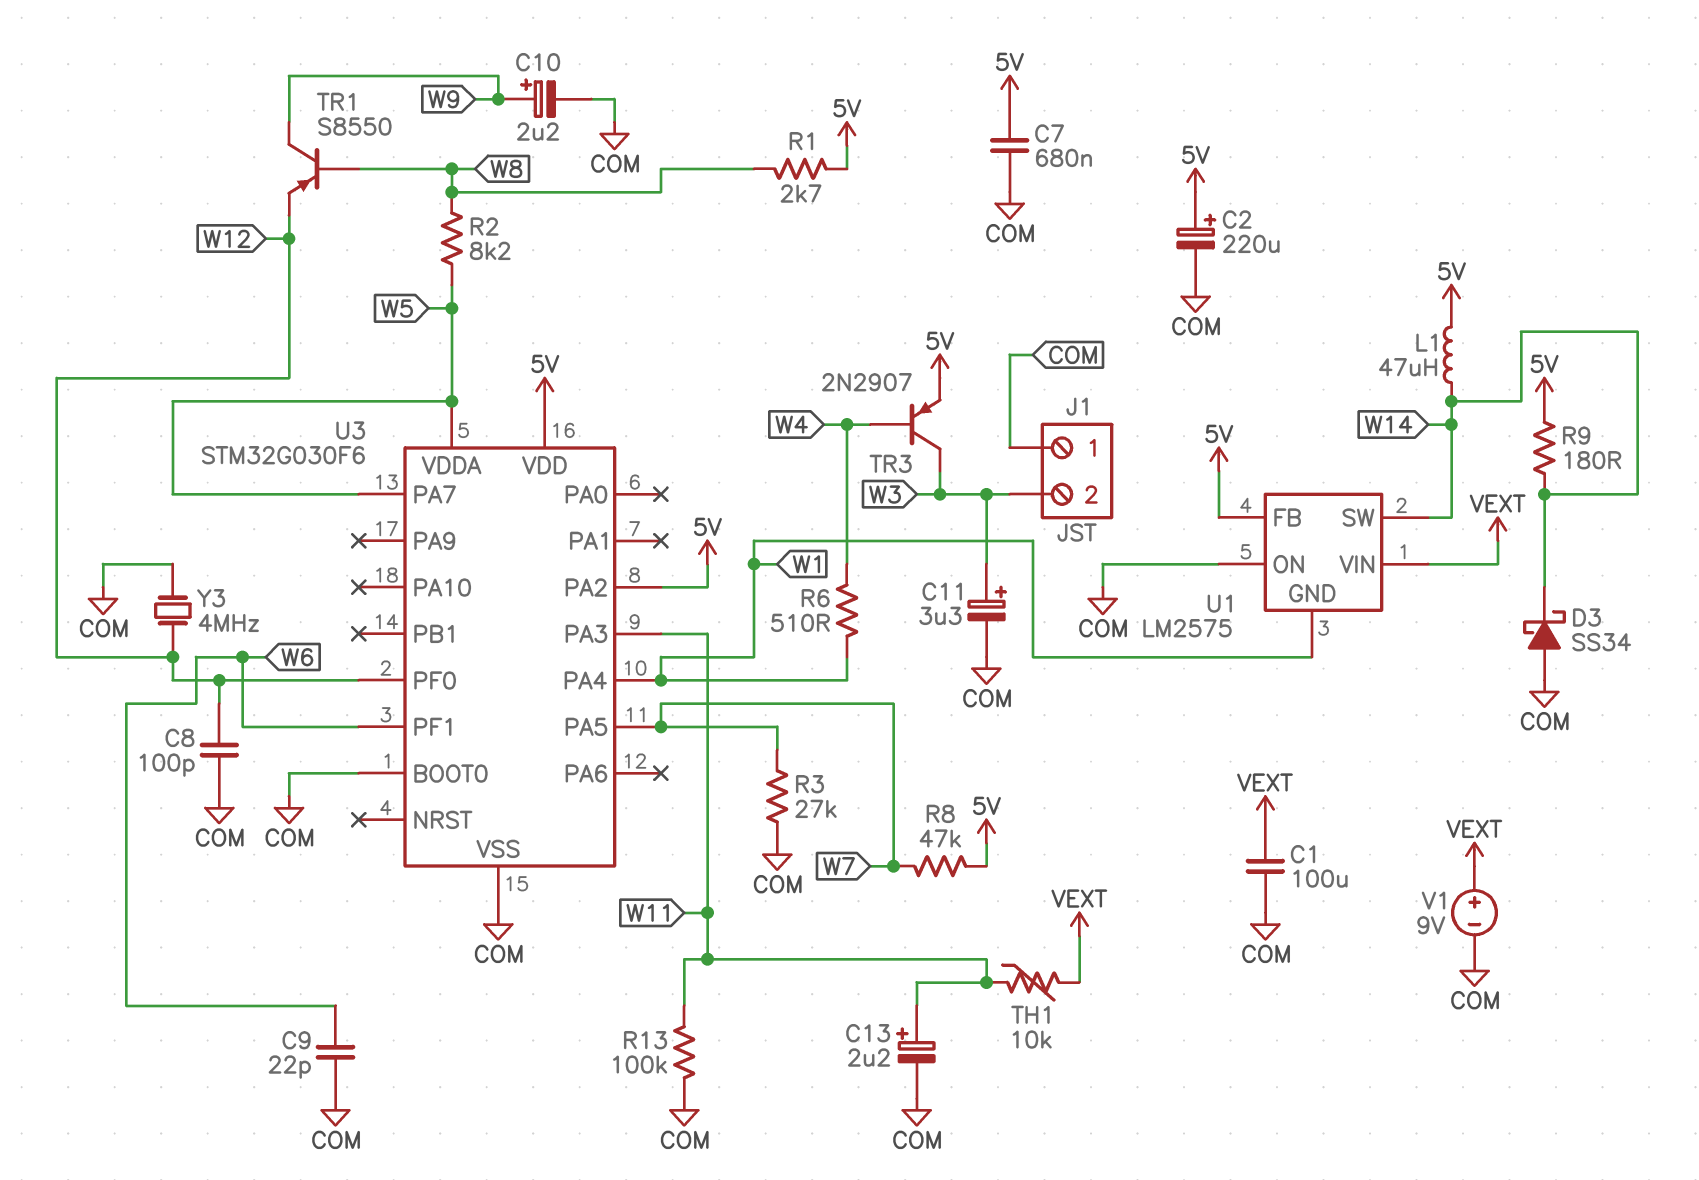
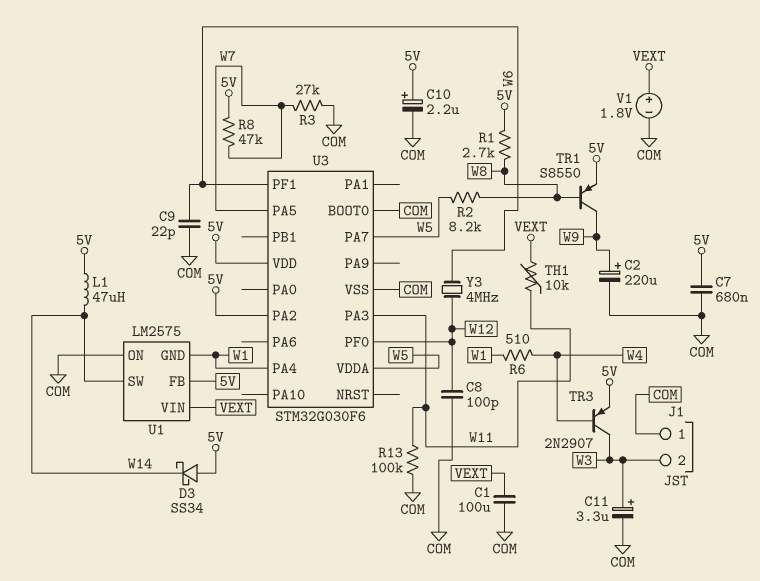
C2: 220uF (plus 5V, minus COM) -> 220uF (plus W9, minus COM)
C10: 2.2uF (plus W9, minus COM) -> 2.2uF (plus 5V, minus COM)
C13: 2.2uF (plus W11, minus COM) -> none
D3: schottky SS34 (A COM, K W14) -> schottky SS34 (A 5V, K W14)
R9: 180 (5V, W14) -> none
TR1: PNP S8550 (B W8, C W9, E W12) -> PNP S8550 (B W8, C W9, E 5V)
V1: 9V (plus VEXT, minus COM) -> 1.8V (plus VEXT, minus COM)
Y3: 4MHz (COM, W12) -> 4MHz (W6, W12)

